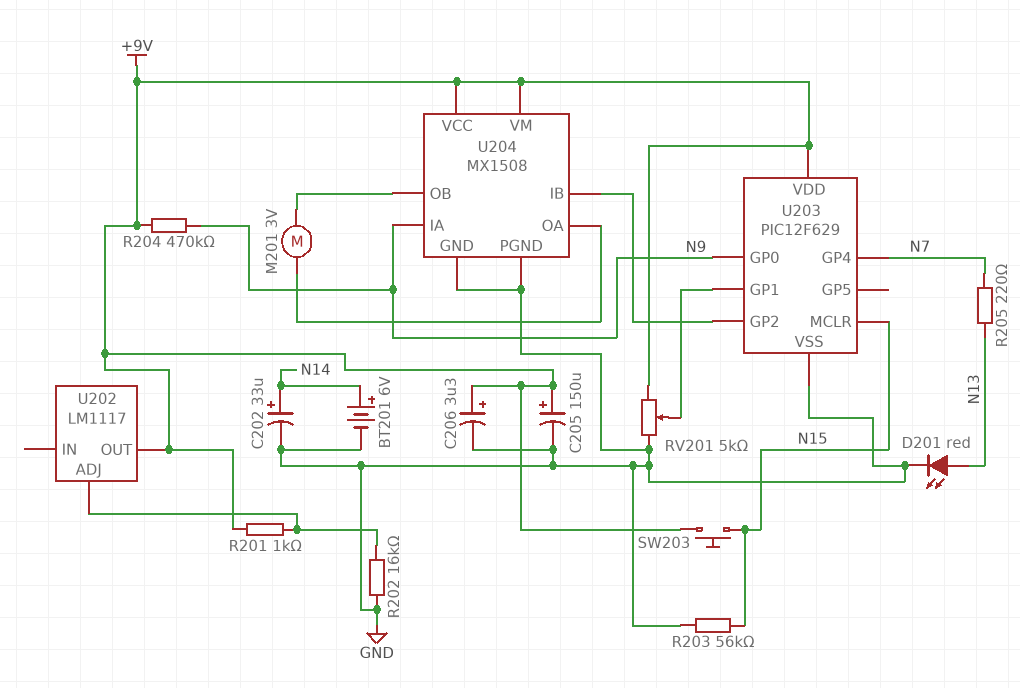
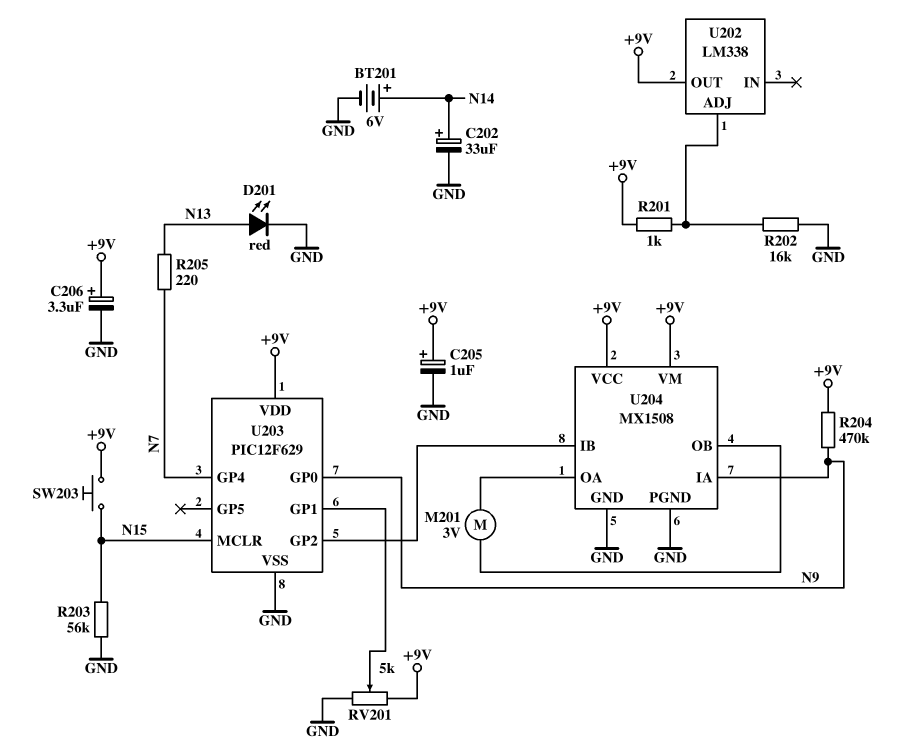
C205: 150uF (plus +9V, minus GND) -> 1uF (plus +9V, minus GND)
U202: LM1117 -> LM338

